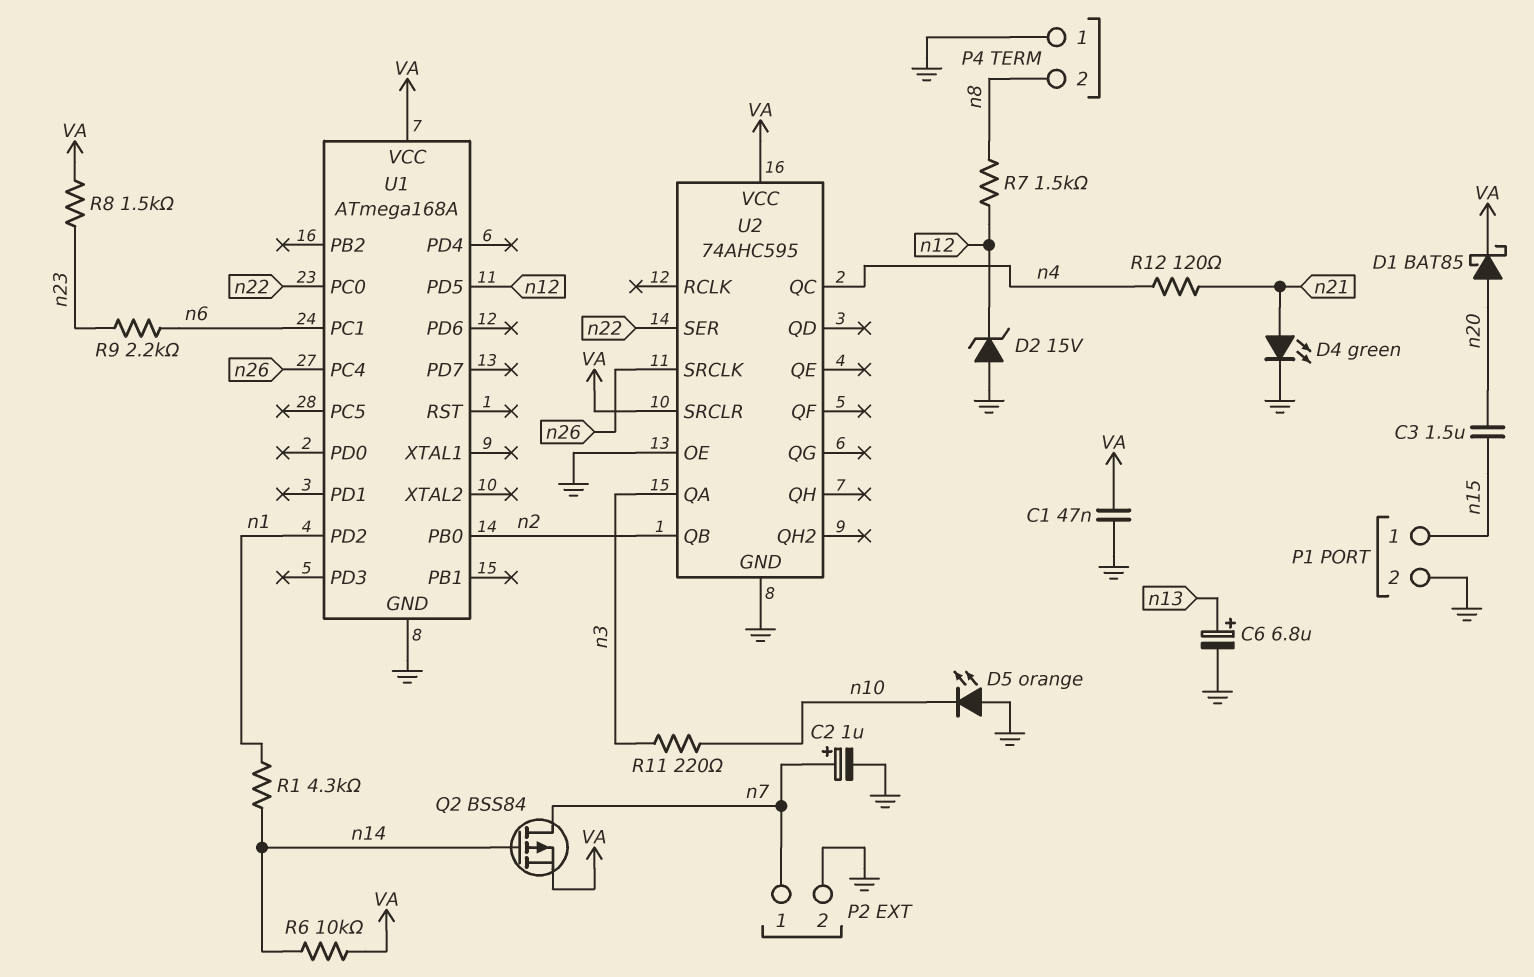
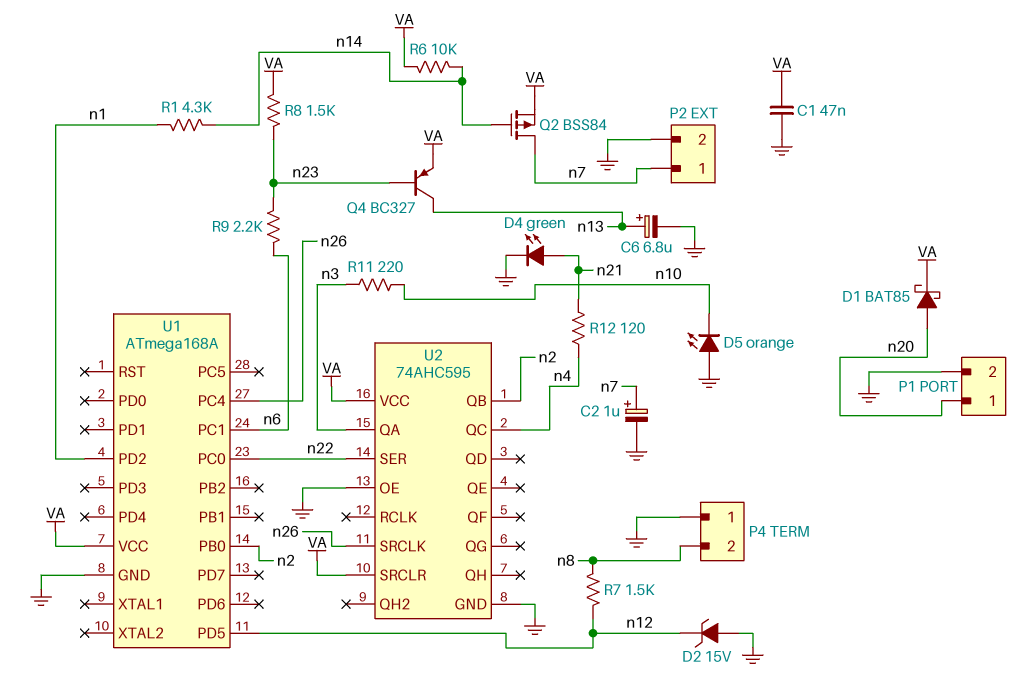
C3: 1.5uF (n15, n20) -> none
P1 pin 1: n15 -> n20
Q4: none -> PNP BC327 (B n23, C n13, E VA)

